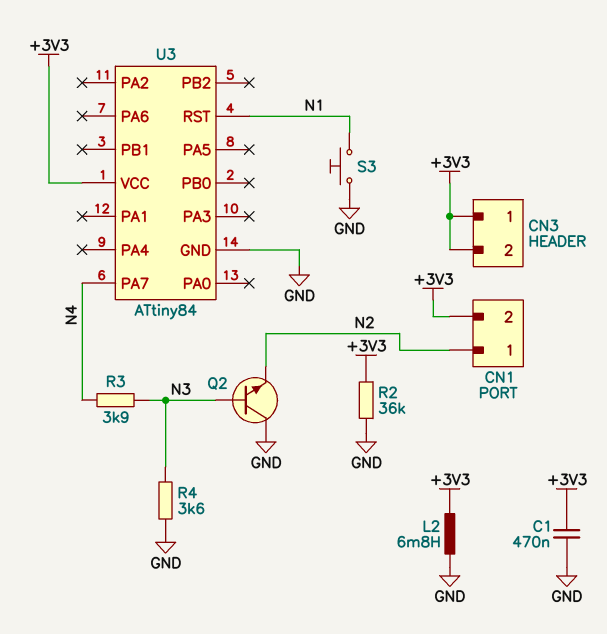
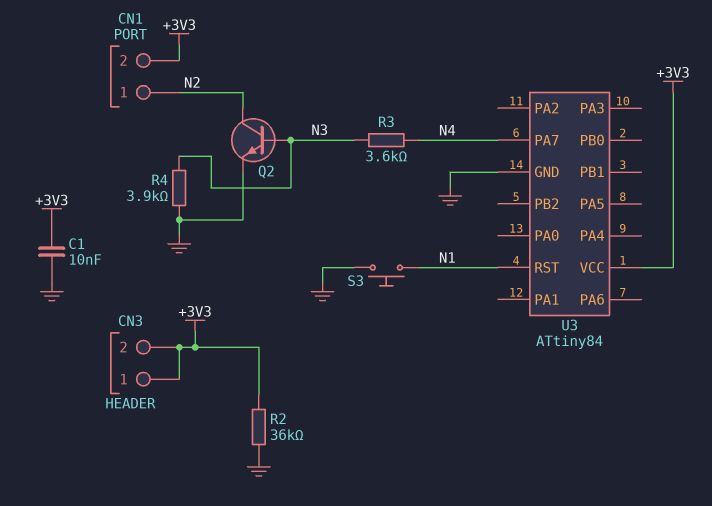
C1: 470nF (+3V3, GND) -> 10nF (+3V3, GND)
L2: 6.8mH (+3V3, GND) -> none
Q2: NPN (B N3, C GND, E N2) -> NPN (B N3, C N2, E GND)
R3: 3.9k (N3, N4) -> 3.6k (N3, N4)
R4: 3.6k (GND, N3) -> 3.9k (GND, N3)

